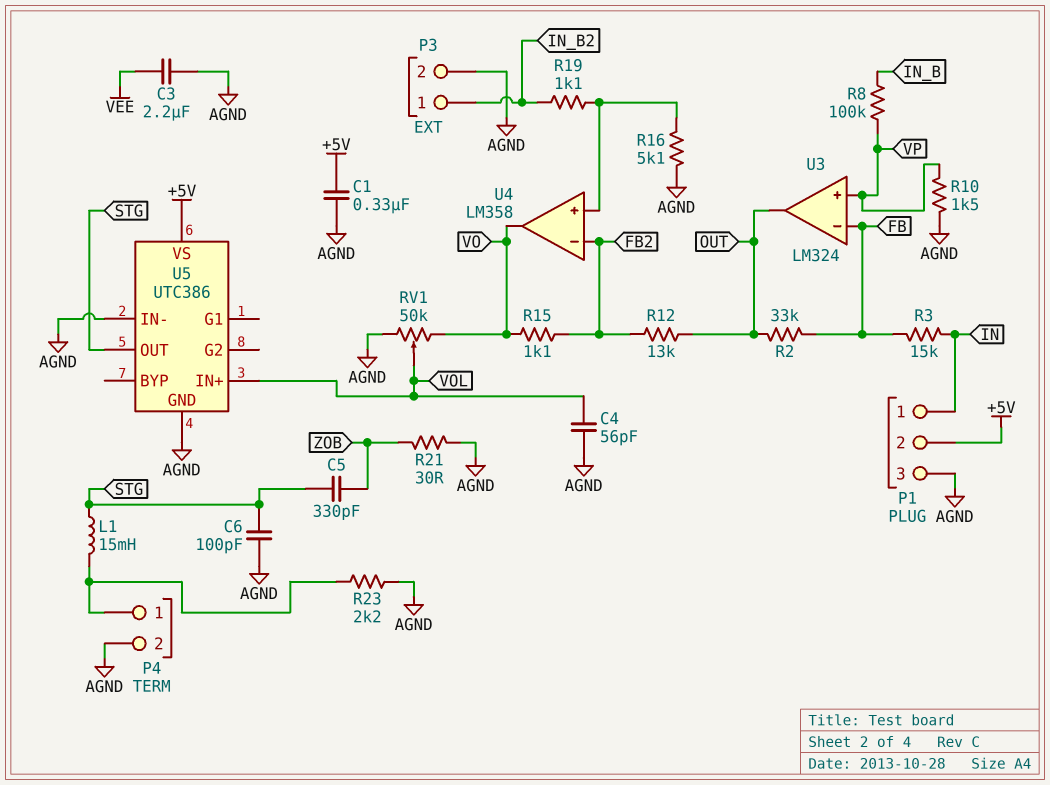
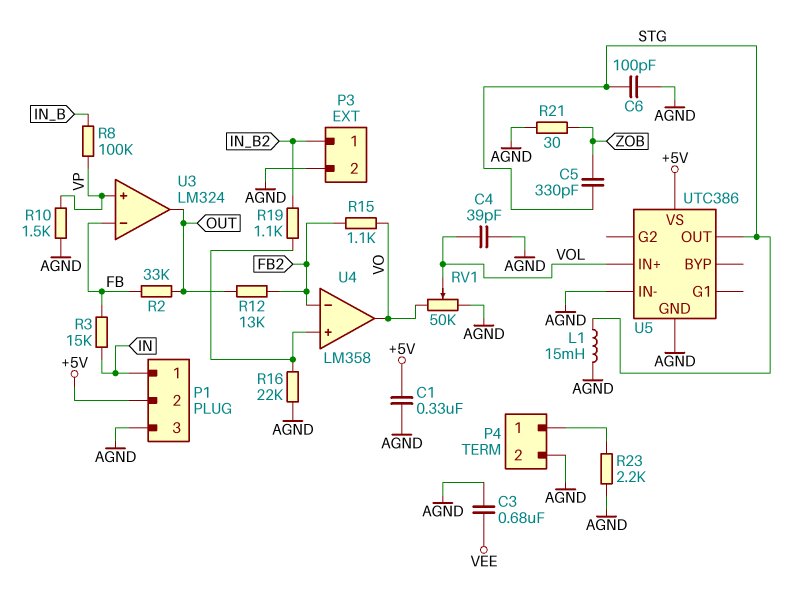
C3: 2.2uF (AGND, VEE) -> 680nF (AGND, VEE)
C4: 56pF (AGND, VOL) -> 39pF (AGND, VOL)
L1: 15mH (P4/1, STG) -> 15mH (AGND, STG)
R16: 5.1k (AGND, U4/in+) -> 22k (AGND, U4/in+)

